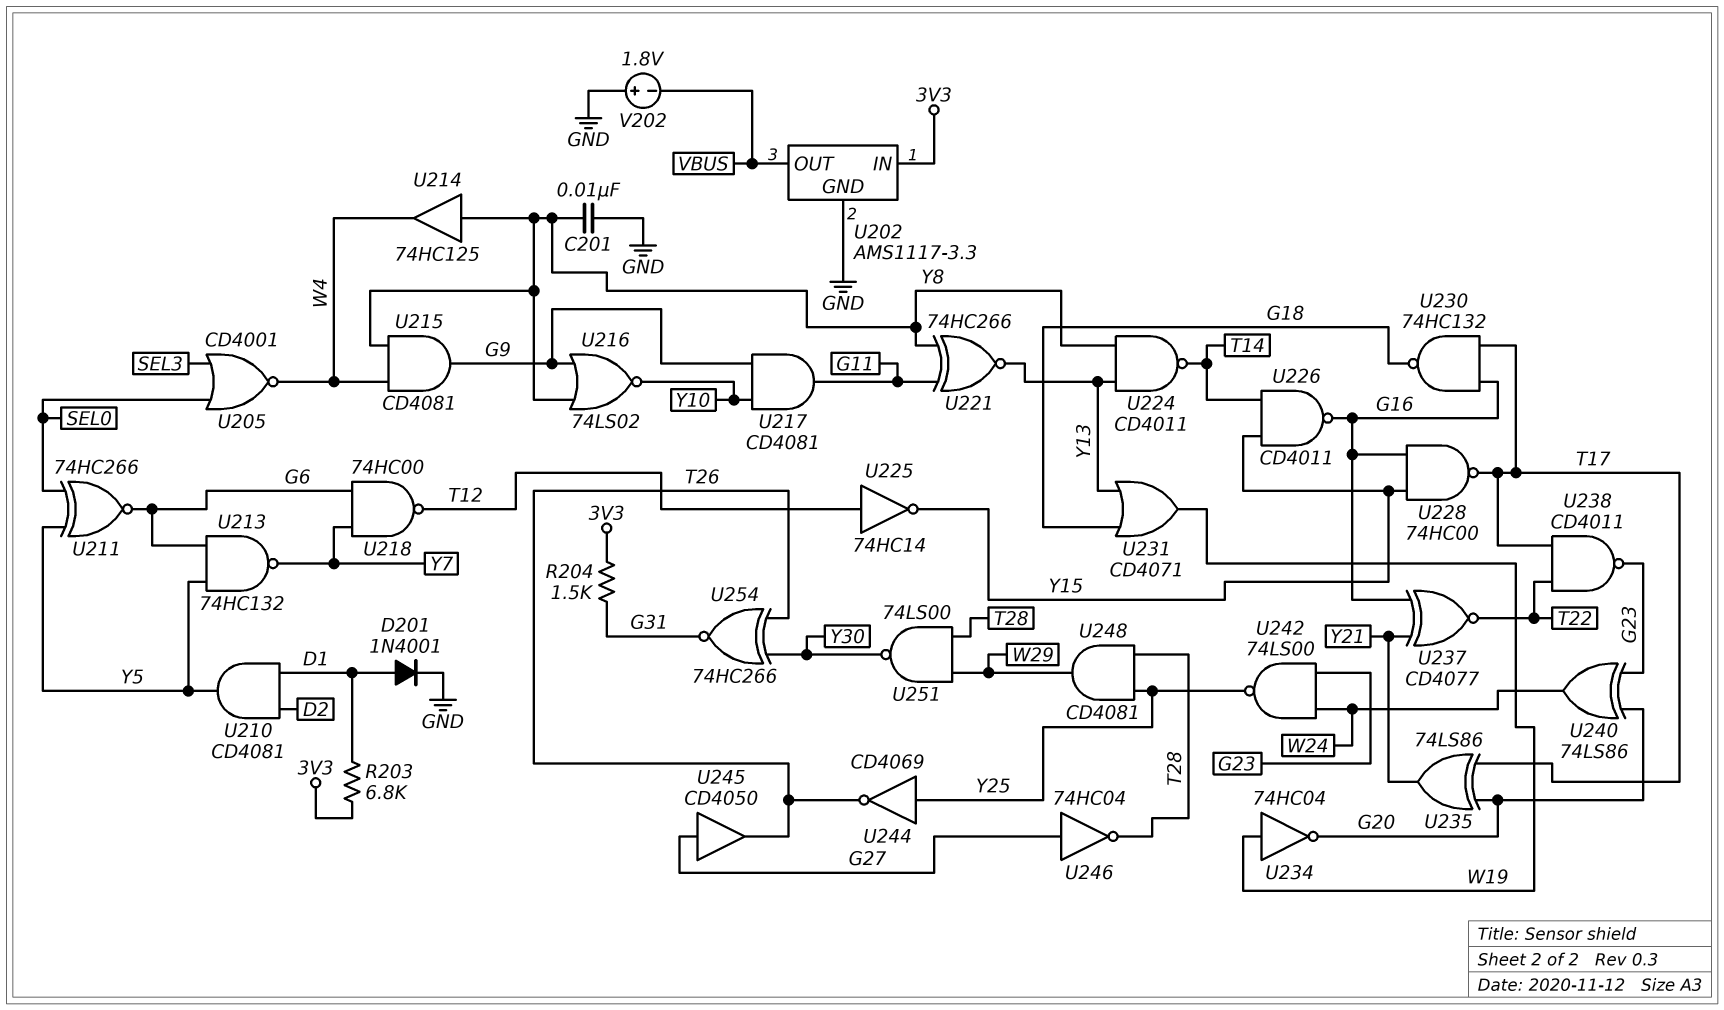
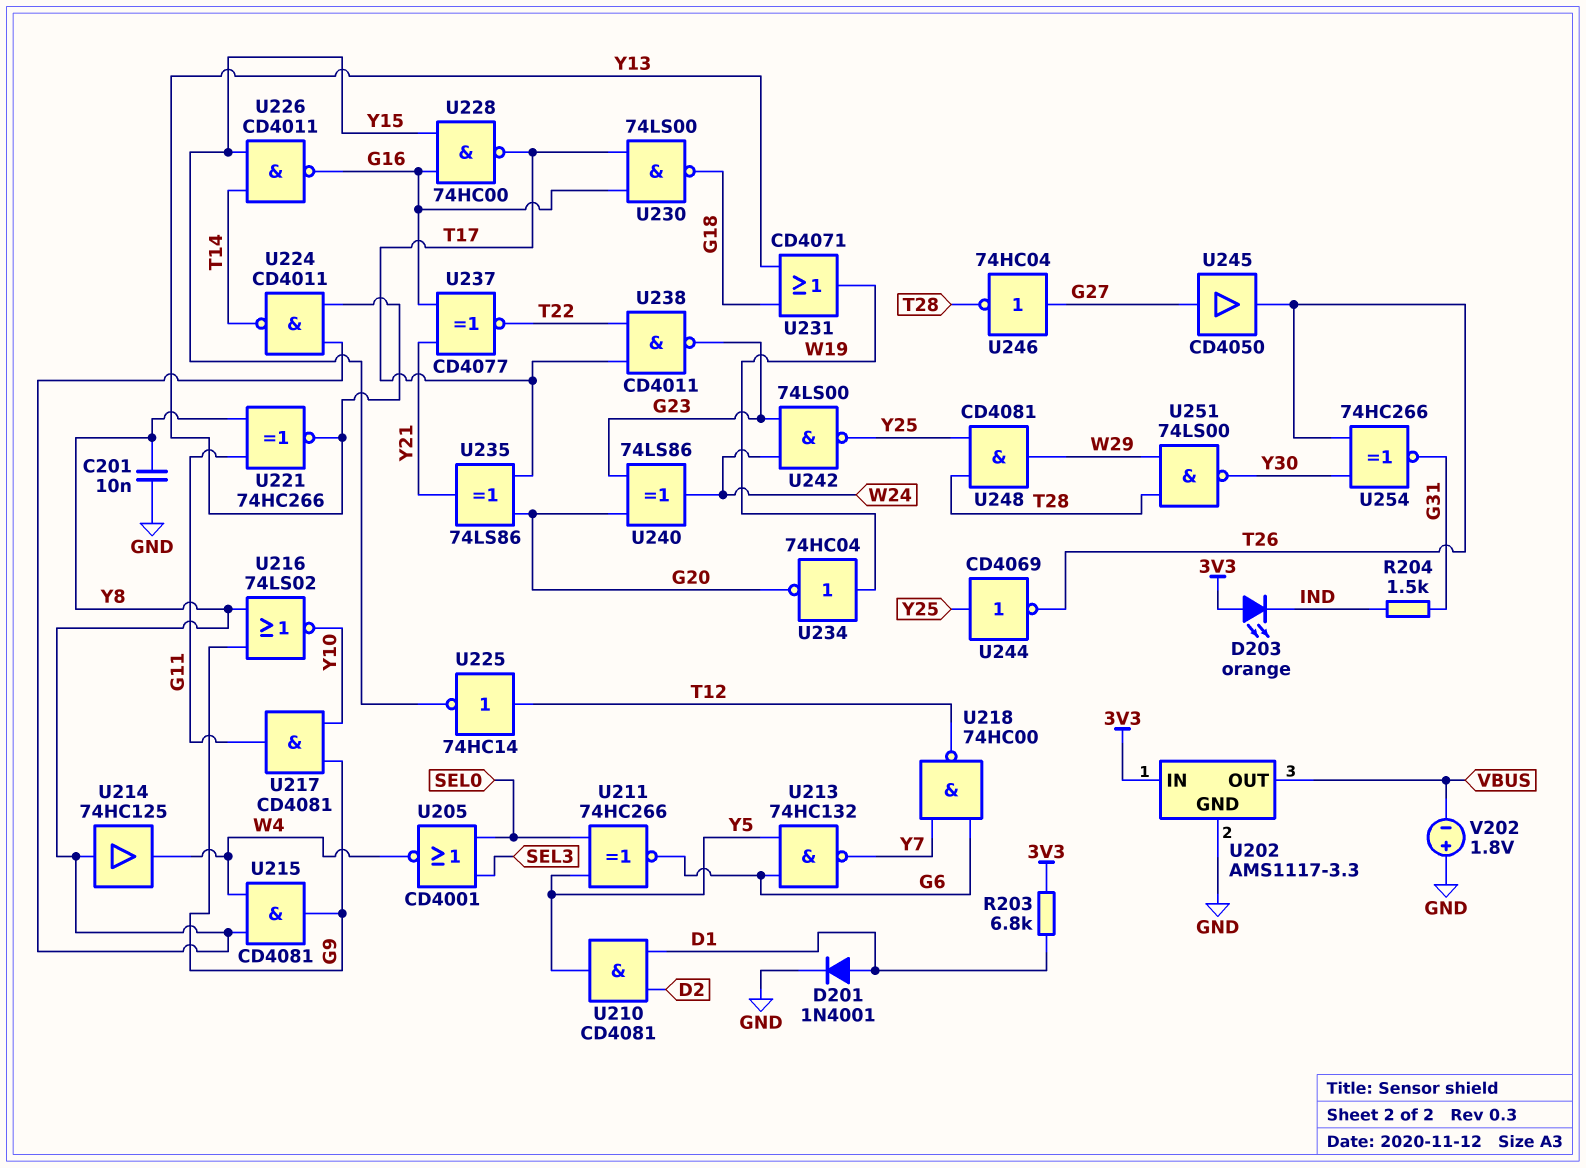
D203: none -> LED orange (A 3V3, K IND)
R204: 1.5k (3V3, G31) -> 1.5k (G31, IND)
U230: NAND 74HC132 (in G16, in T17, out G18) -> NAND 74LS00 (in G16, in T17, out G18)

